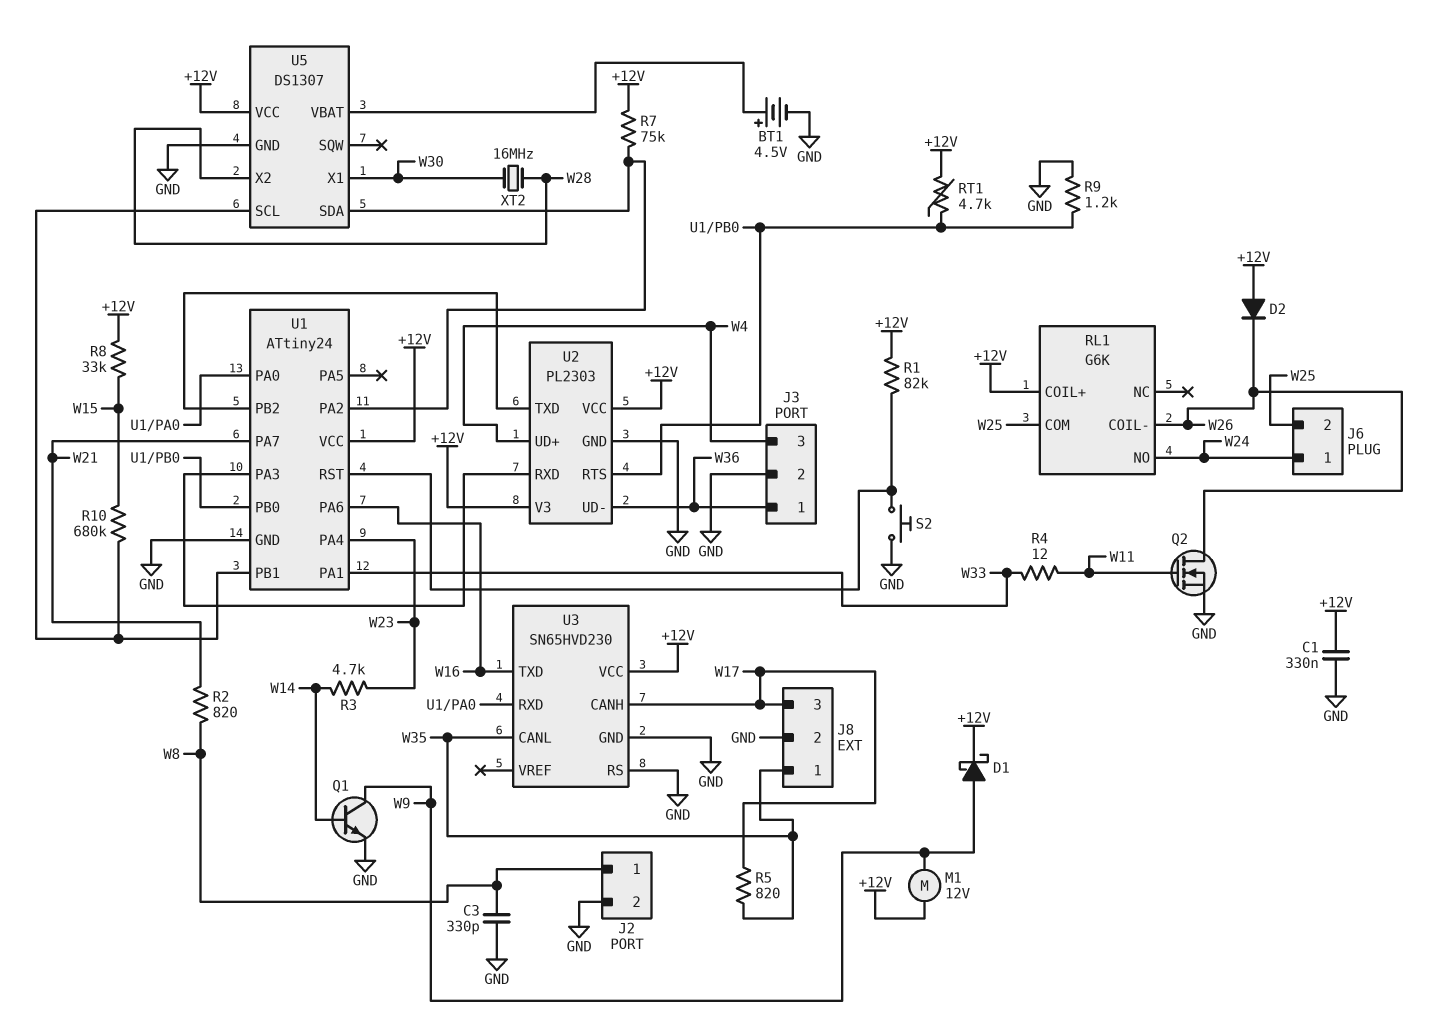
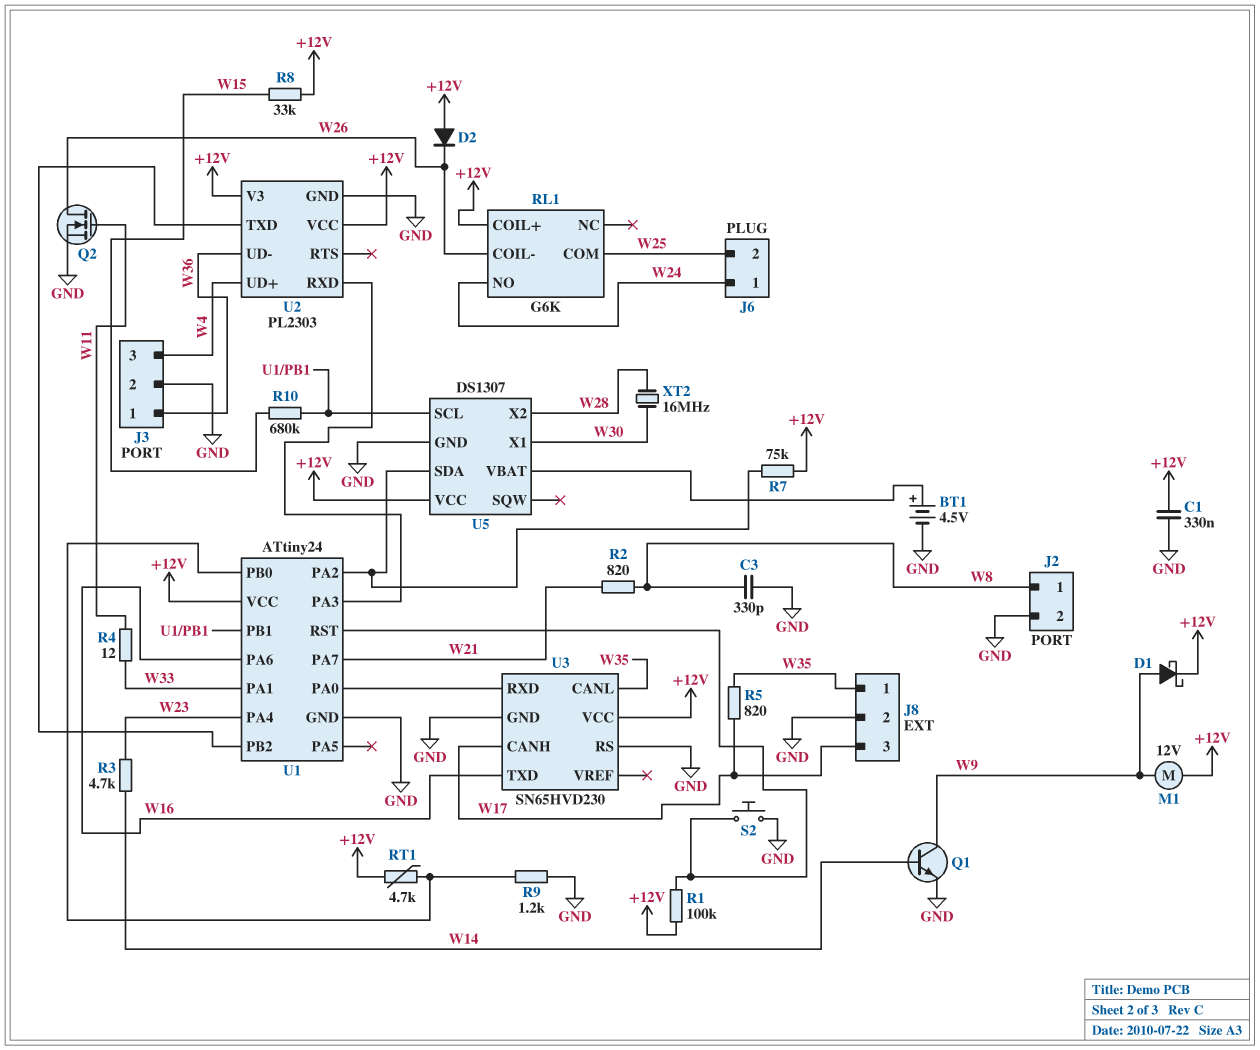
R1: 82k (+12V, U1/RST) -> 100k (+12V, U1/RST)
U2 pin RTS: U1/PB0 -> none

